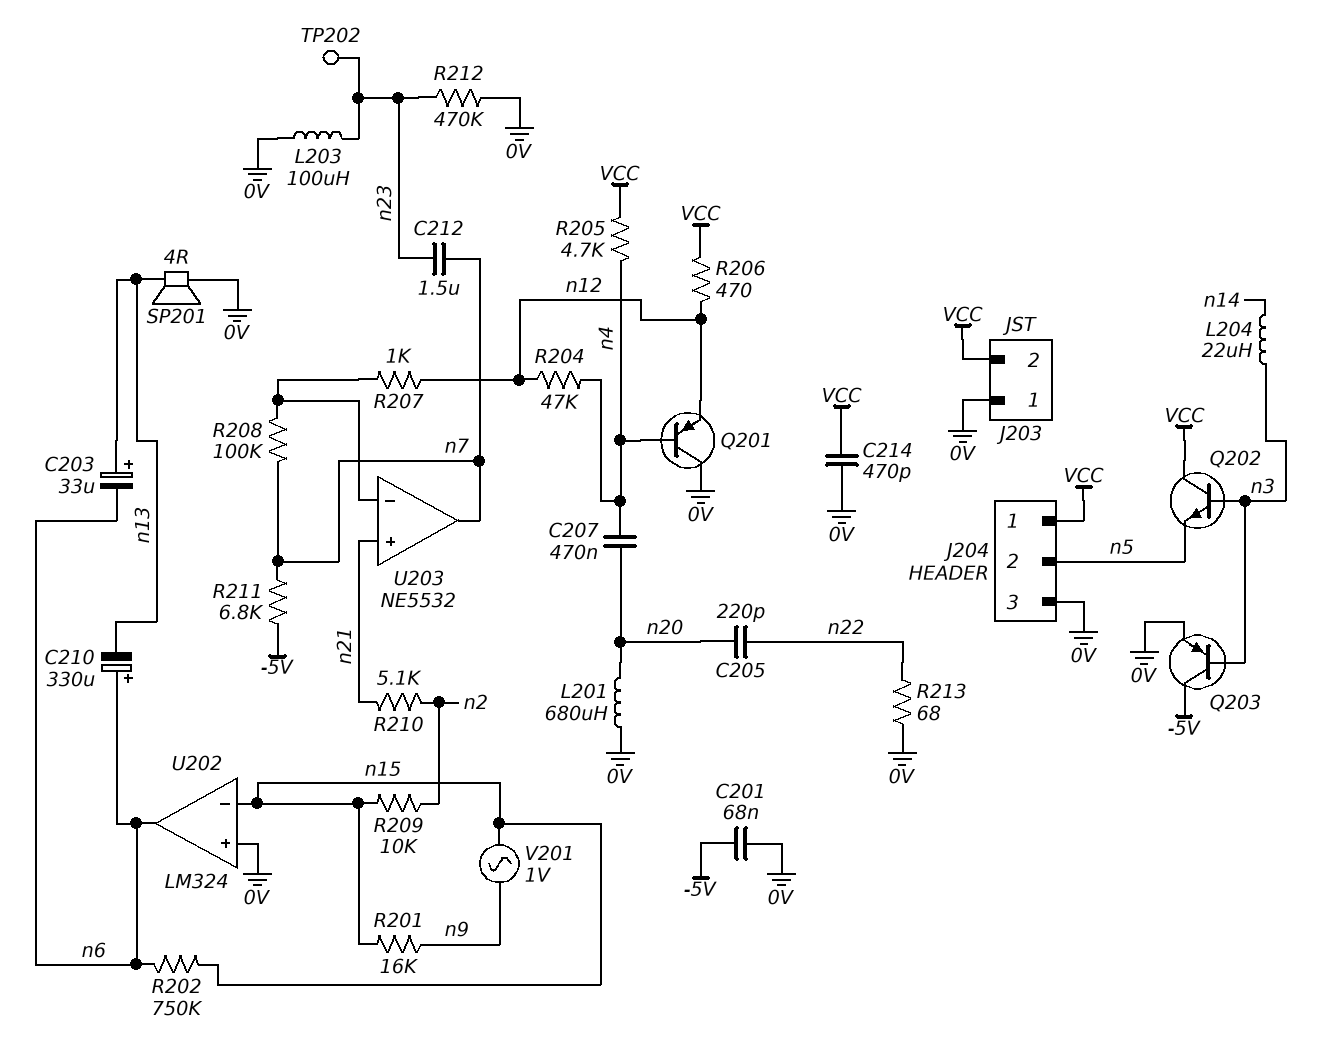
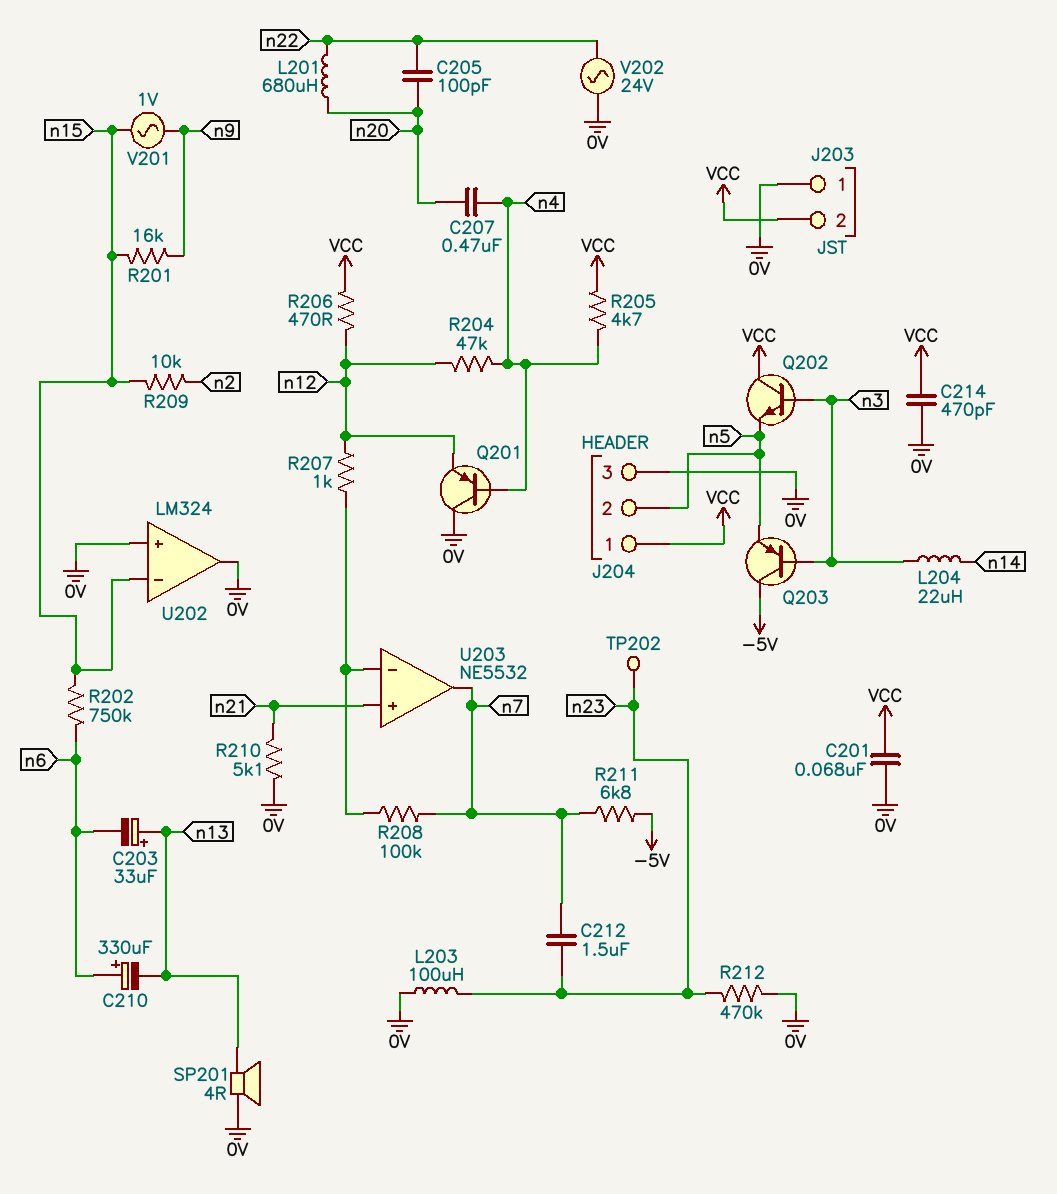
C201: 68nF (-5V, 0V) -> 68nF (0V, VCC)
C205: 220pF (n20, n22) -> 100pF (n20, n22)
L201: 680uH (0V, n20) -> 680uH (n20, n22)
Q203: PNP (B n3, C -5V, E 0V) -> PNP (B n3, C -5V, E n5)
R210: 5.1k (n2, n21) -> 5.1k (0V, n21)
R213: 68 (0V, n22) -> none
U202 pin out: n6 -> 0V
V202: none -> AC 24V (0V, n22)

